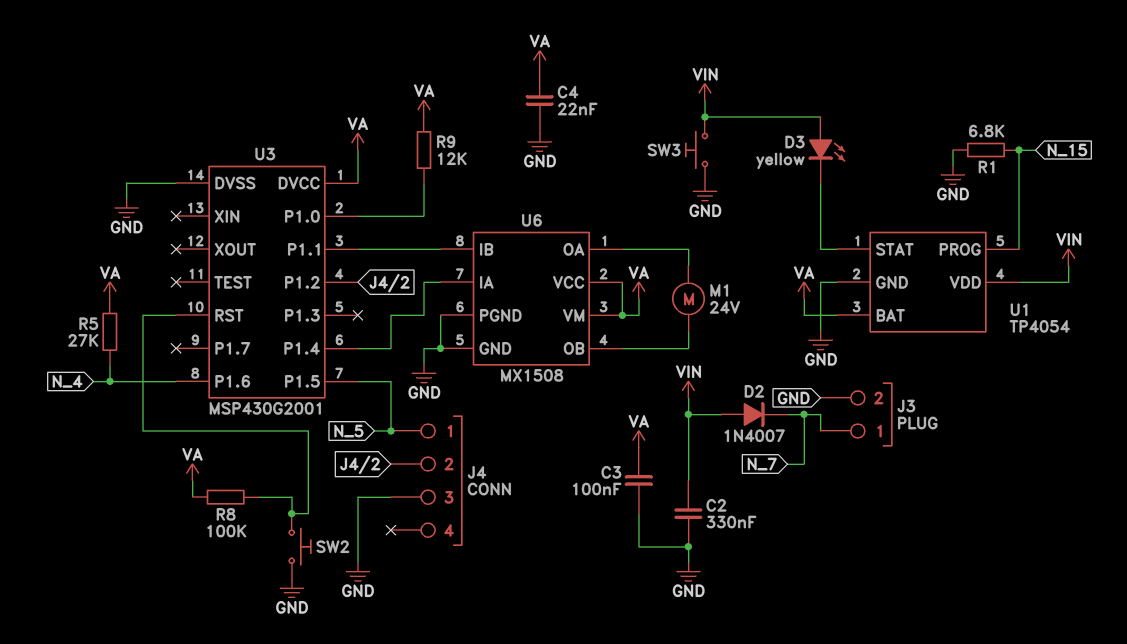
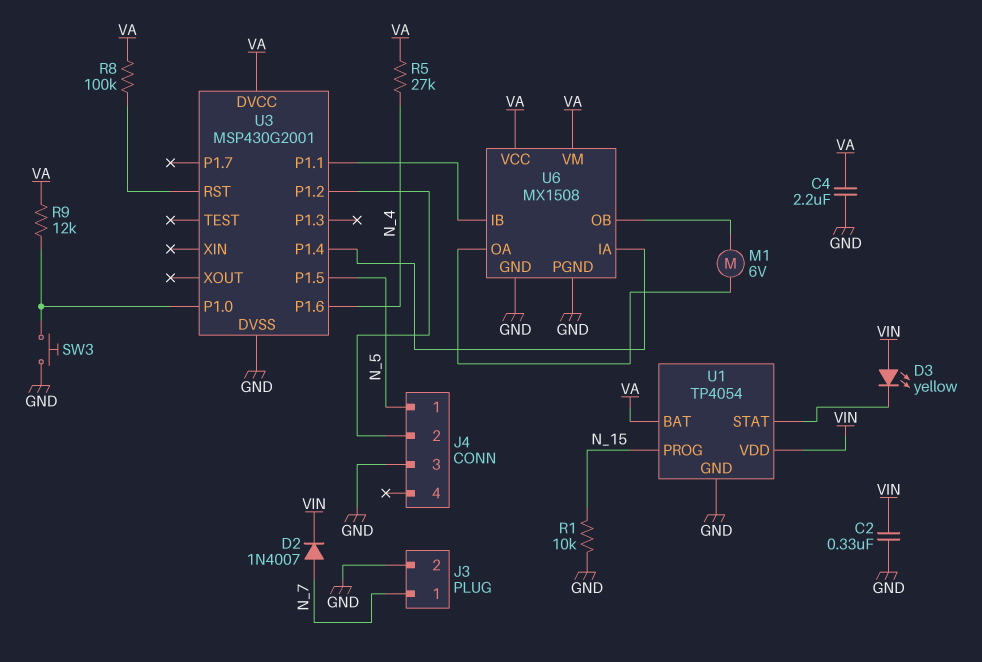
C3: 100nF (GND, VA) -> none
C4: 22nF (GND, VA) -> 2.2uF (GND, VA)
D2: diode 1N4007 (A VIN, K N_7) -> diode 1N4007 (A N_7, K VIN)
M1: motor 24V (U6/OA, U6/OB) -> motor 6V (U6/OA, U6/OB)
R1: 6.8k (GND, N_15) -> 10k (GND, N_15)
SW2: button (GND, U3/RST) -> none
SW3: button (GND, VIN) -> button (GND, U3/P1.0)

